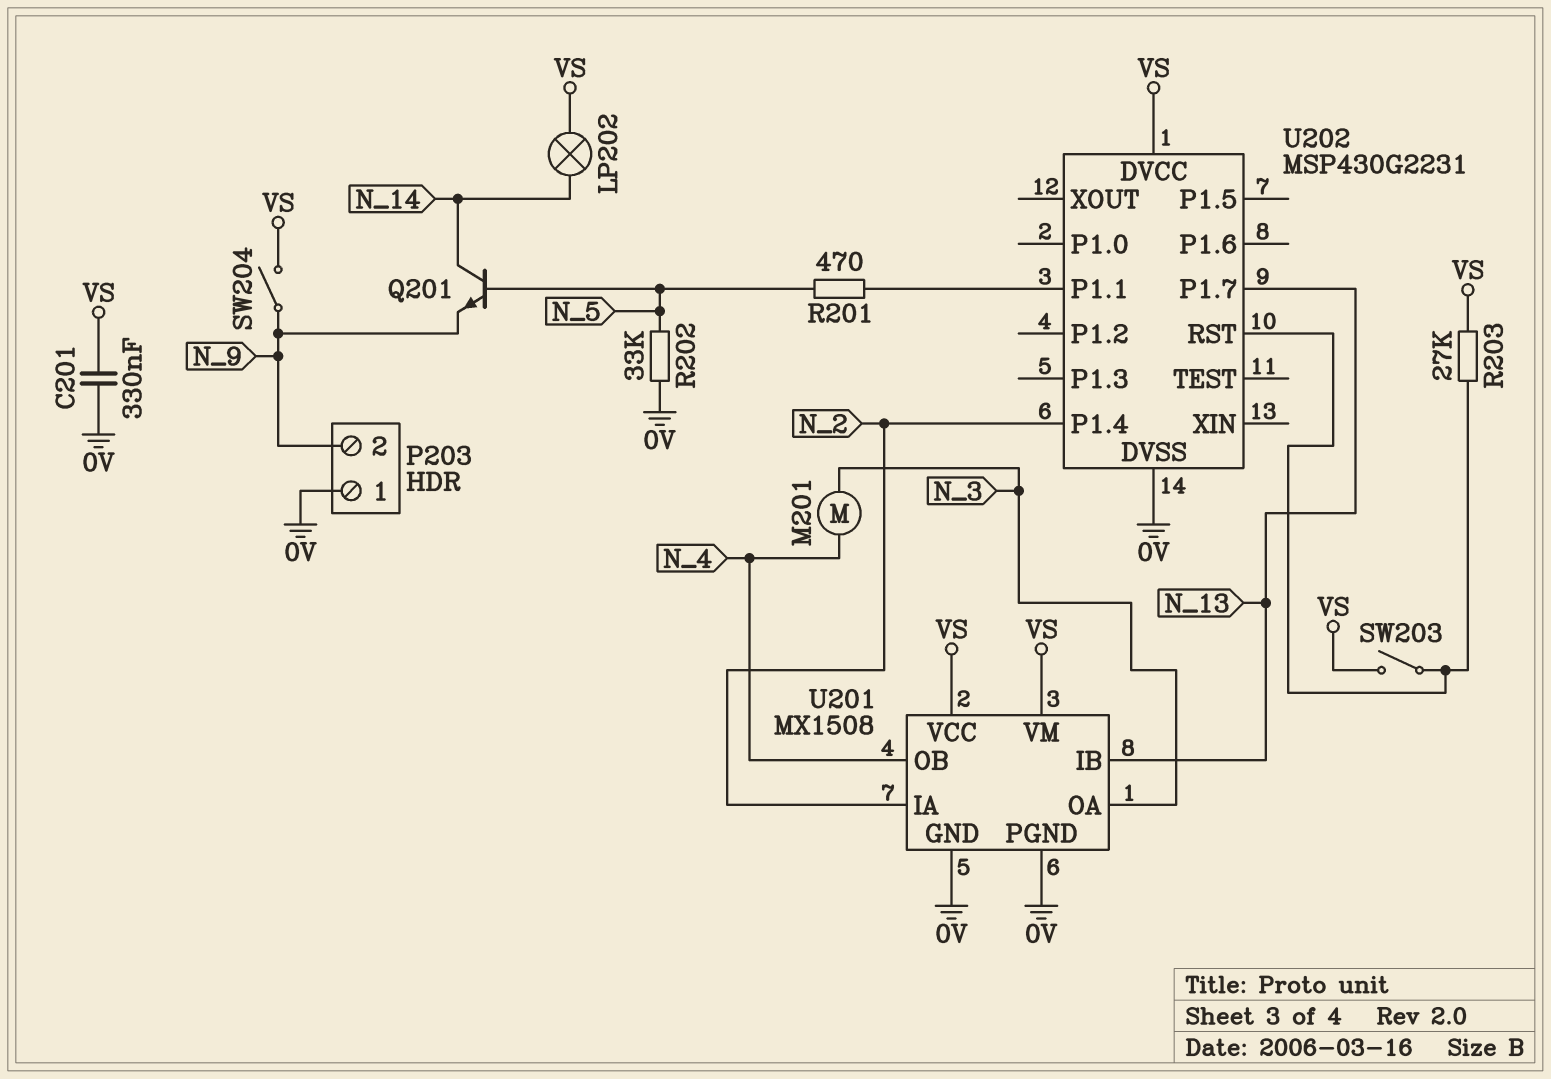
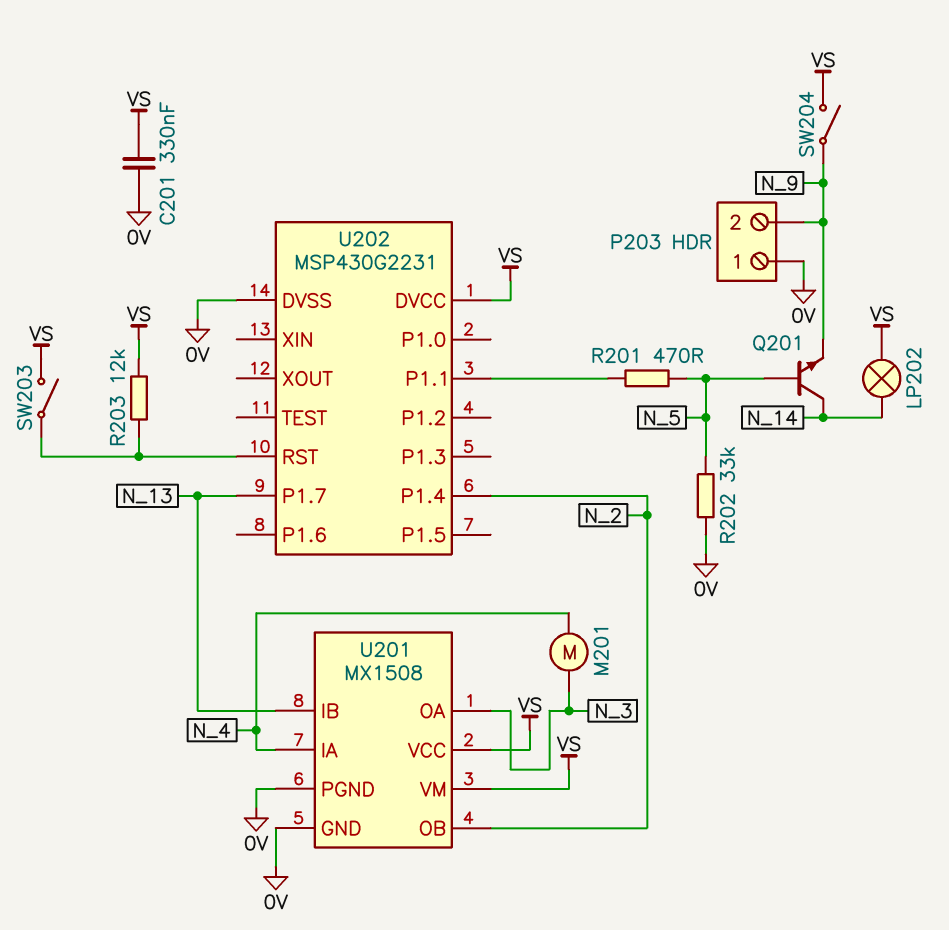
R203: 27k (U202/RST, VS) -> 12k (U202/RST, VS)
U201 pin IA: N_2 -> N_4
U201 pin OB: N_4 -> N_2

